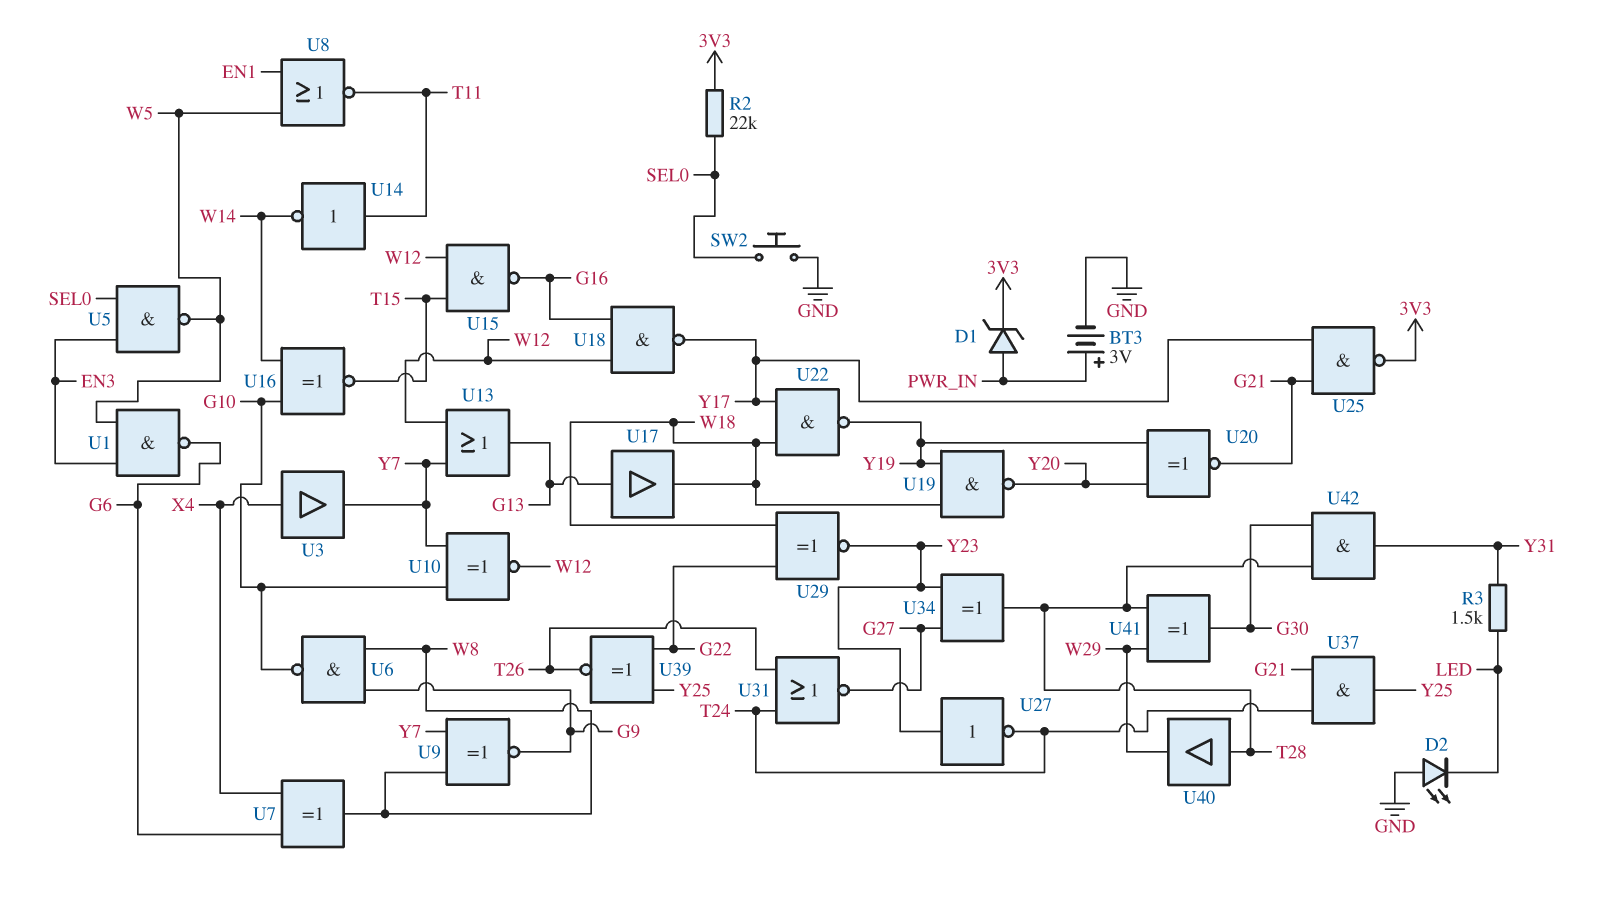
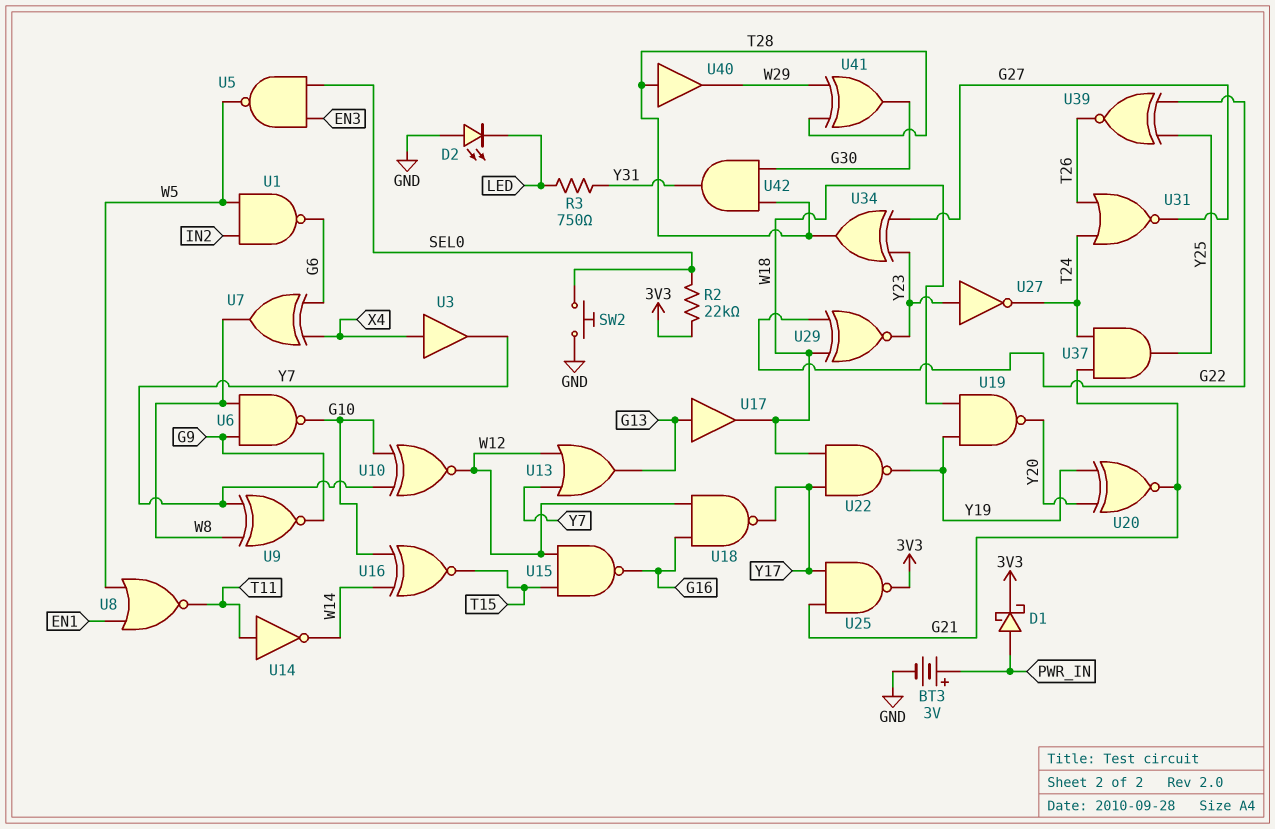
D1: zener (A PWR_IN, K 3V3) -> schottky (A PWR_IN, K 3V3)
R3: 1.5k (LED, Y31) -> 750 (LED, Y31)
U1: NAND (in EN3, in W5, out G6) -> NAND (in IN2, in W5, out G6)

